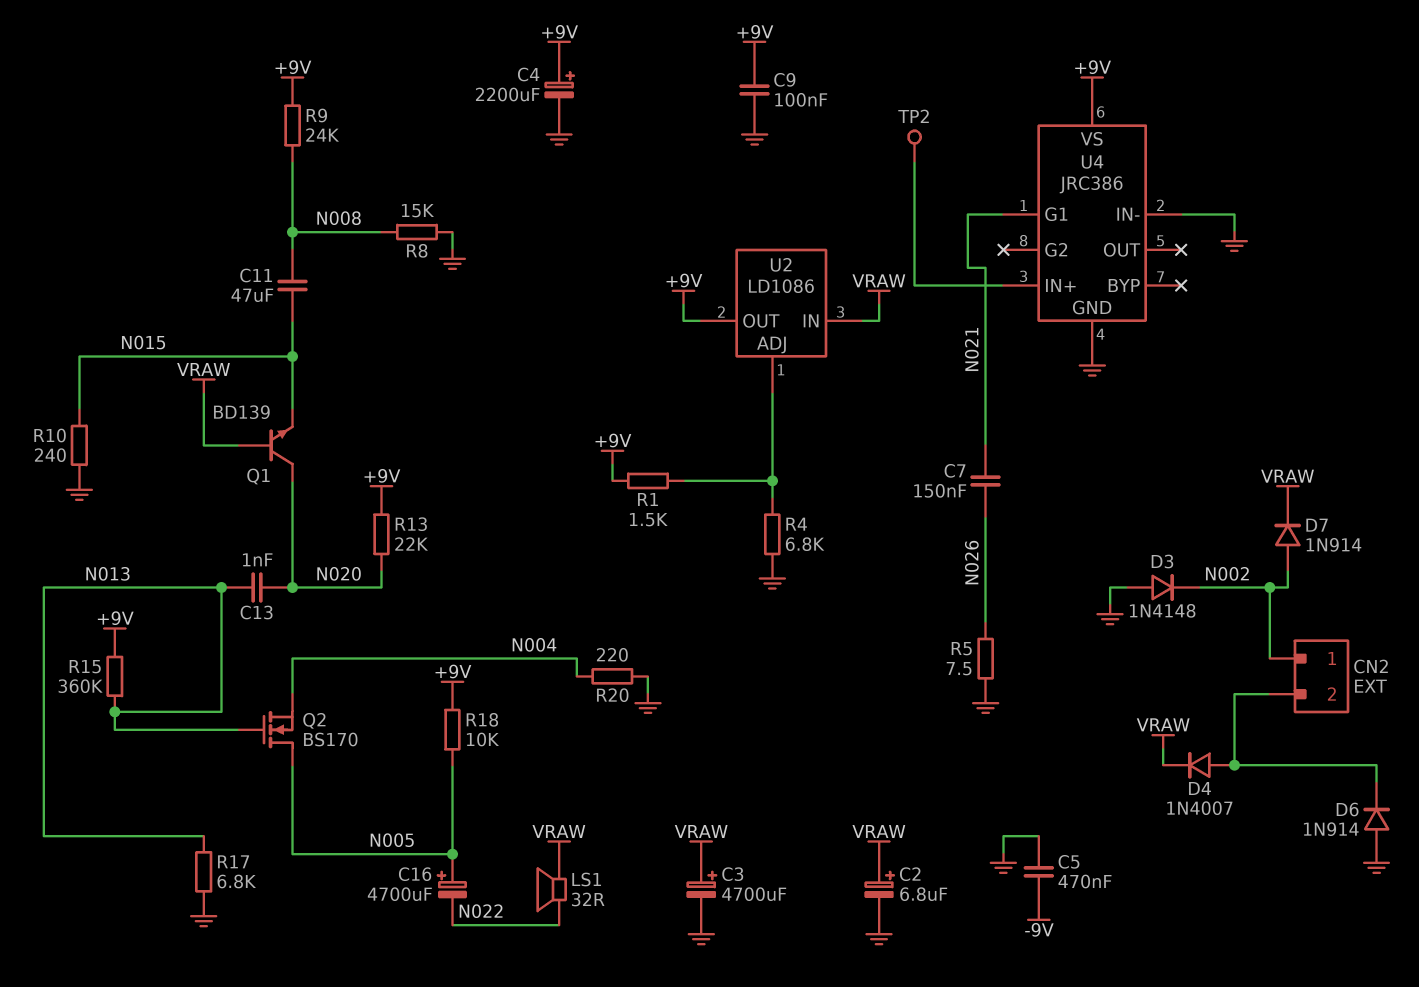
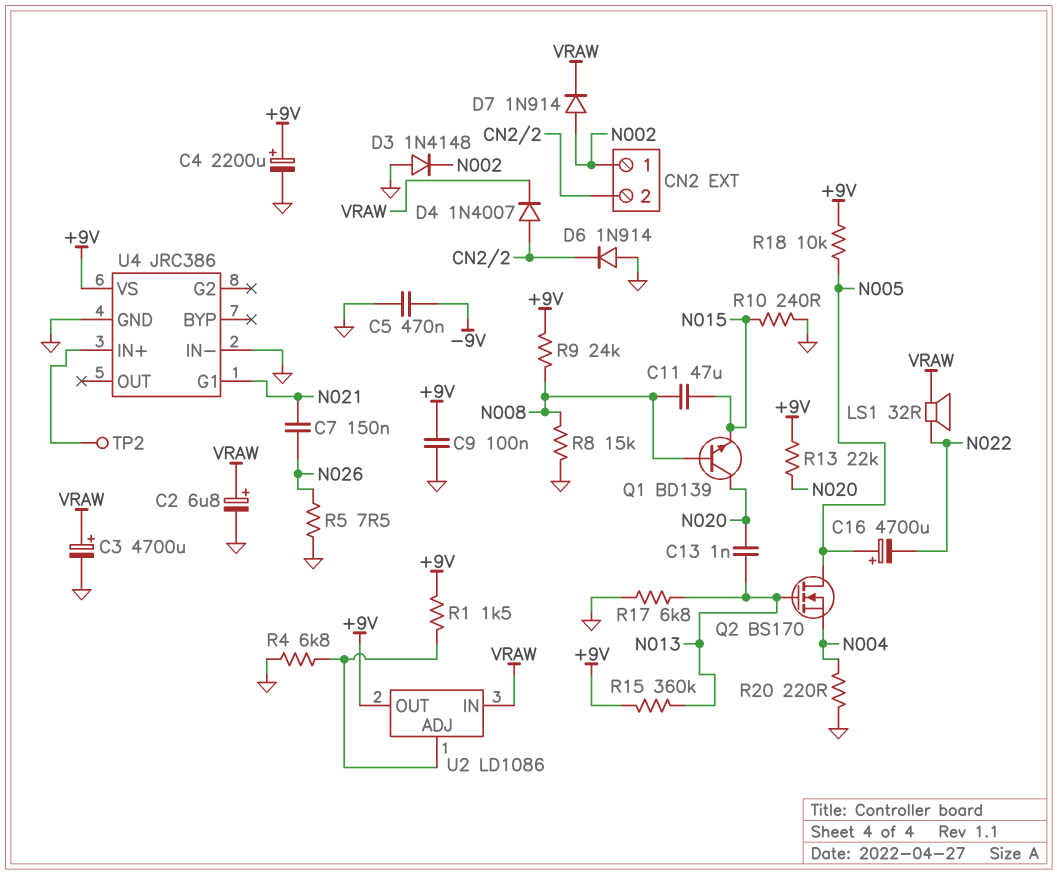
Q1: NPN BD139 (B VRAW, C N020, E N015) -> NPN BD139 (B N008, C N020, E N015)

